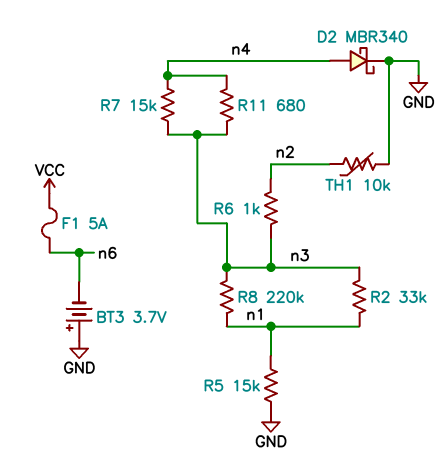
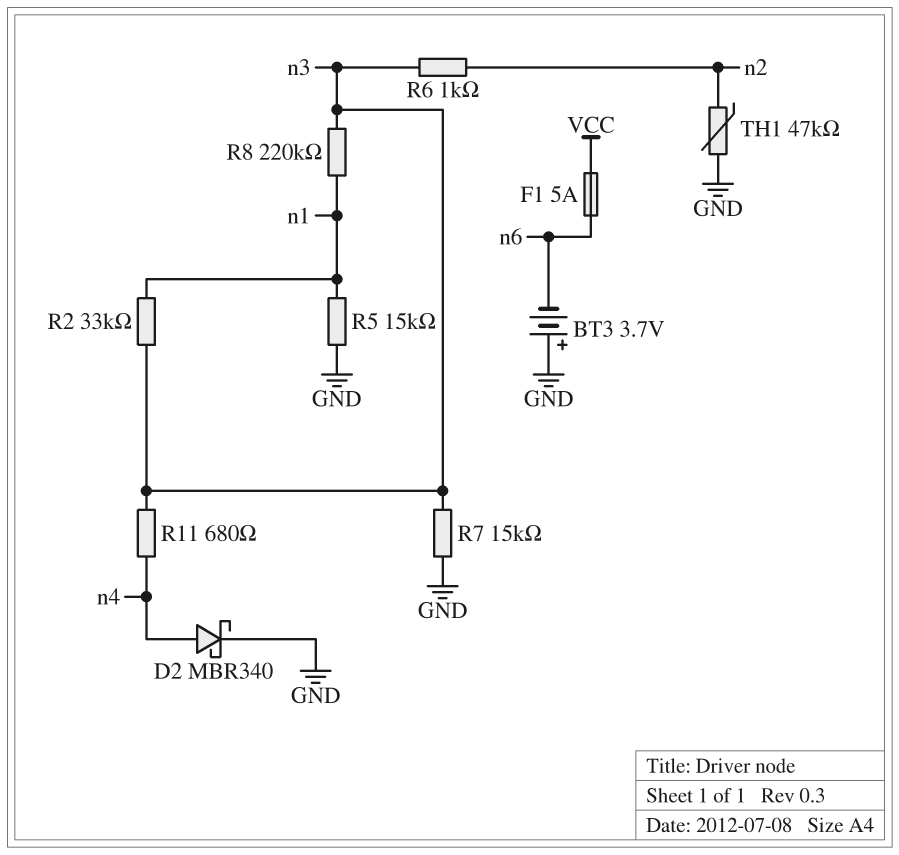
R7: 15k (n3, n4) -> 15k (GND, n3)
TH1: 10k (GND, n2) -> 47k (GND, n2)

